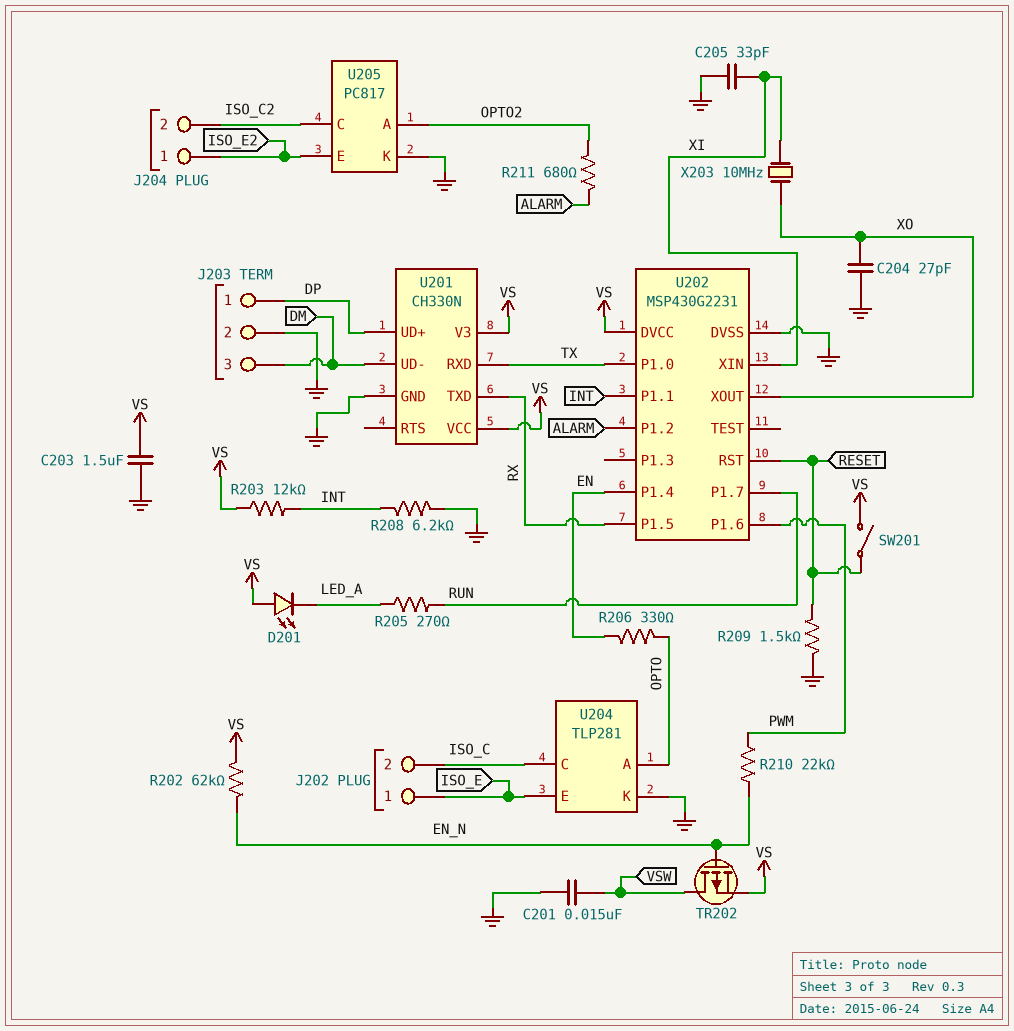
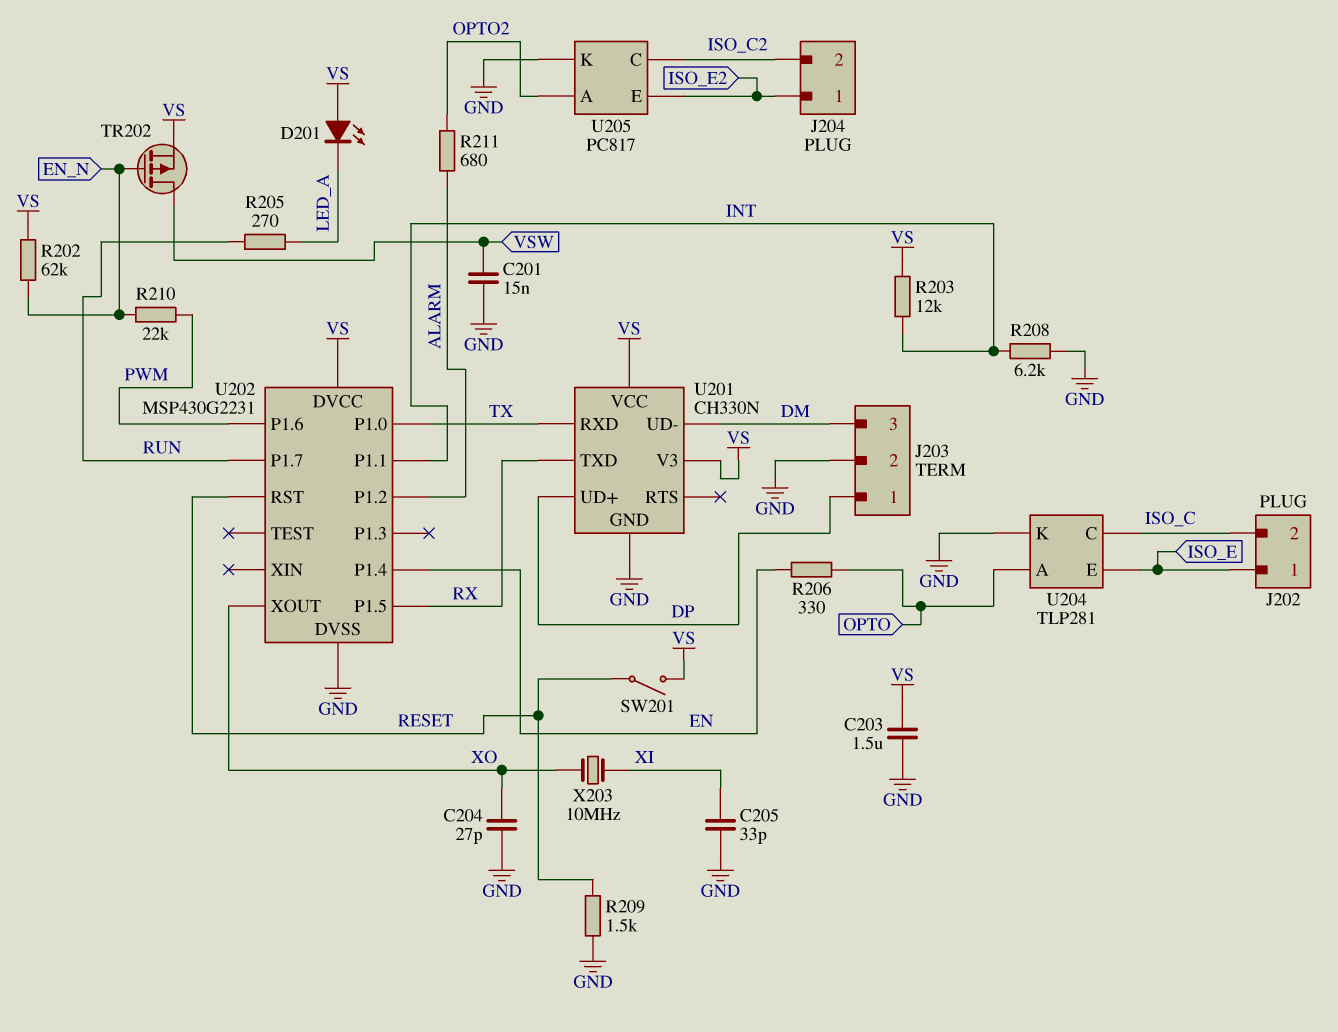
U202 pin XIN: XI -> none

